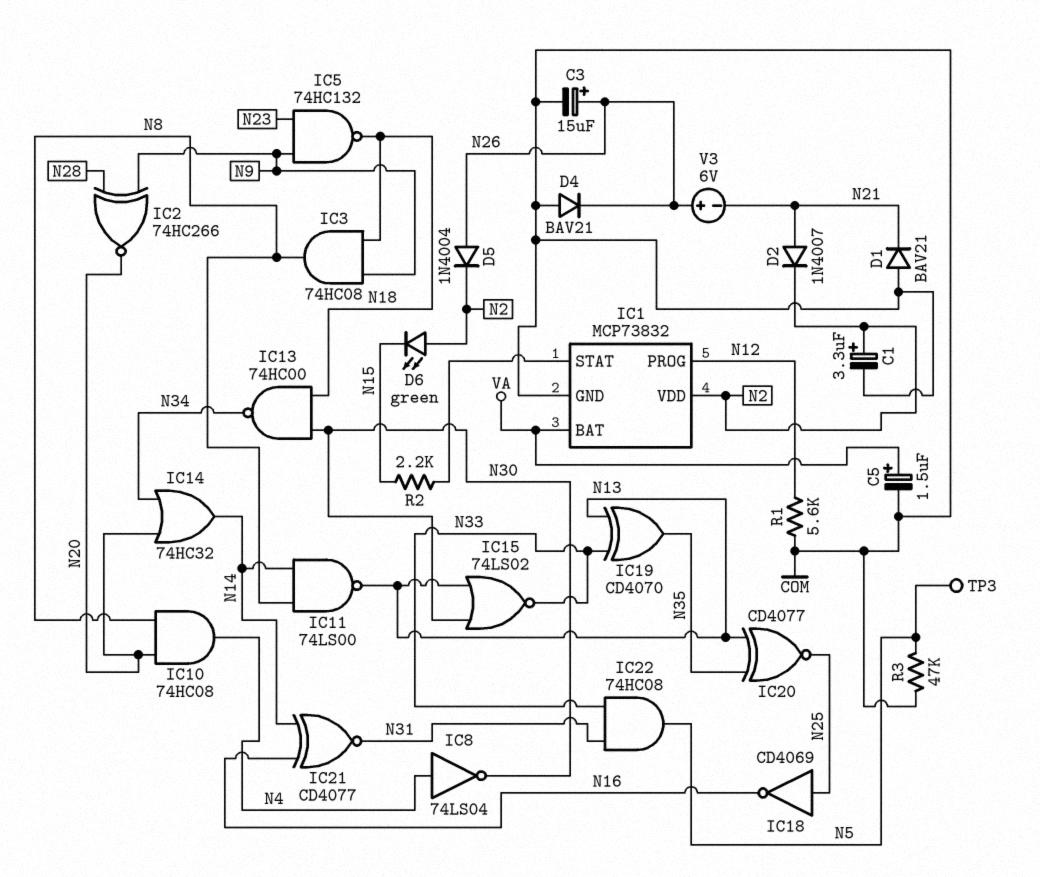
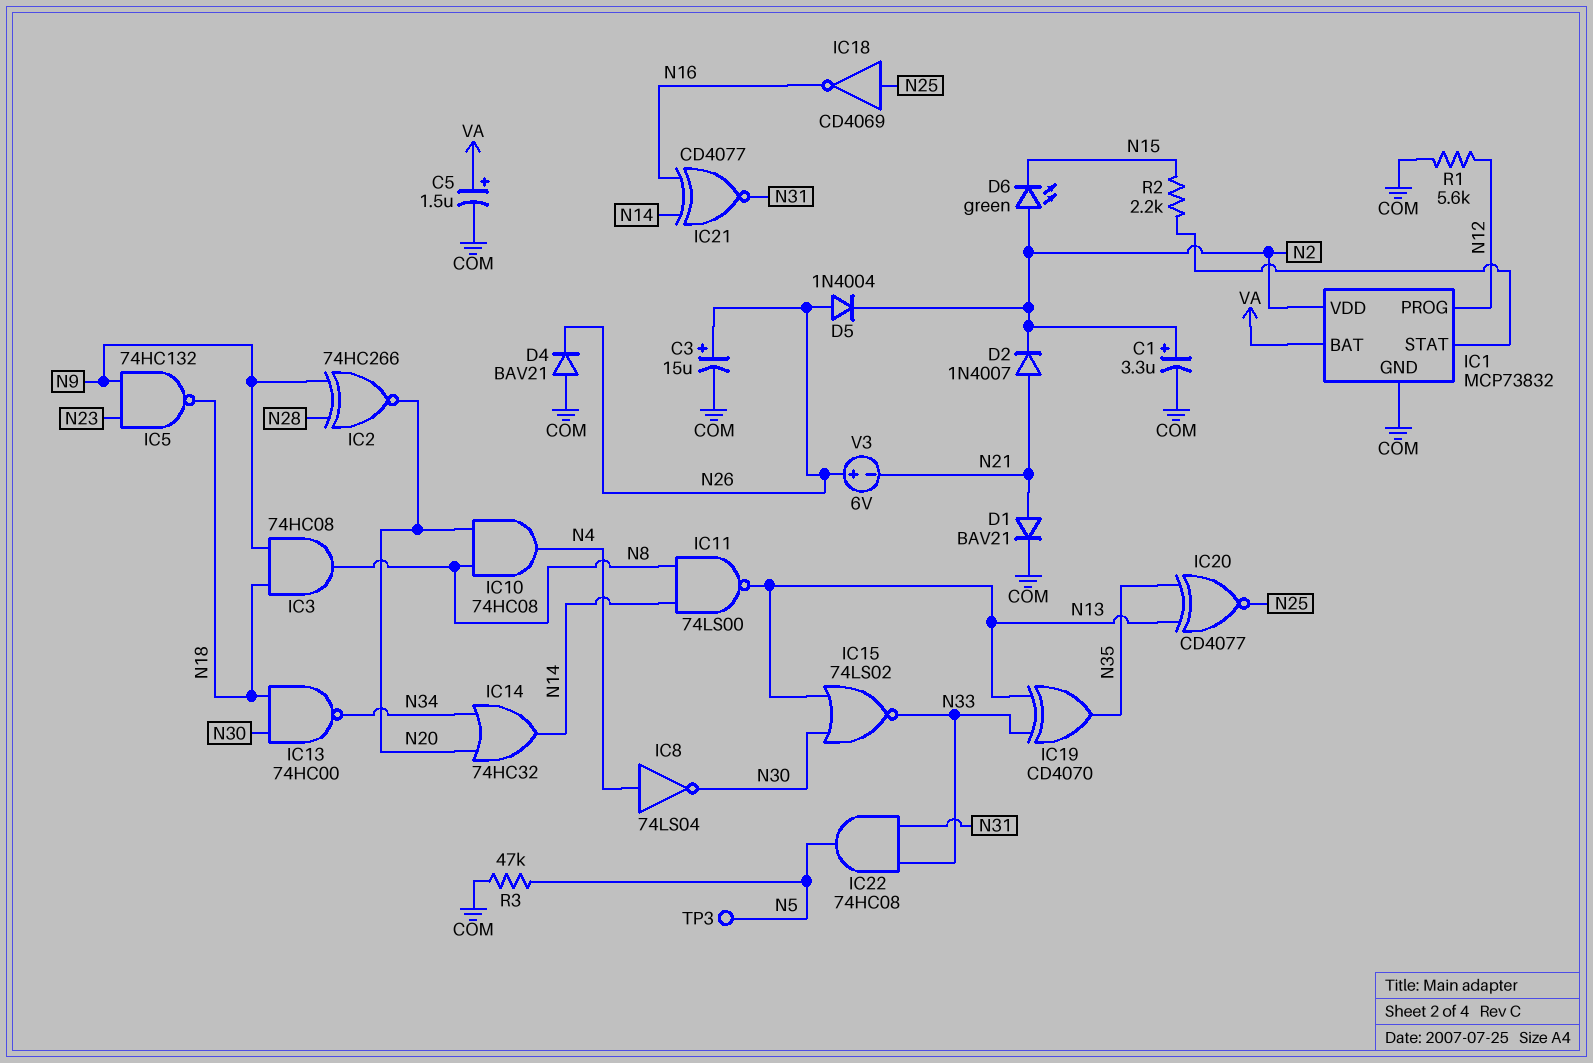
D1: diode BAV21 (A COM, K N21) -> diode BAV21 (A N21, K COM)

